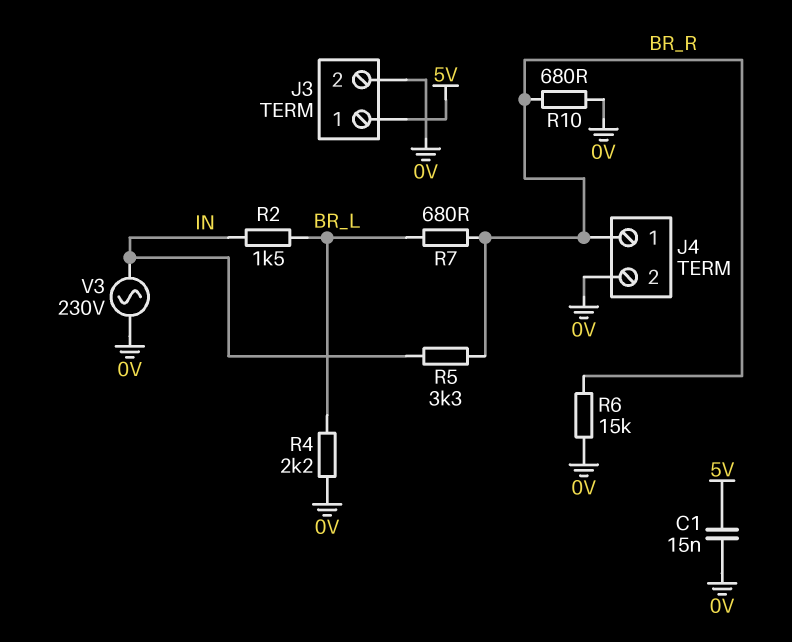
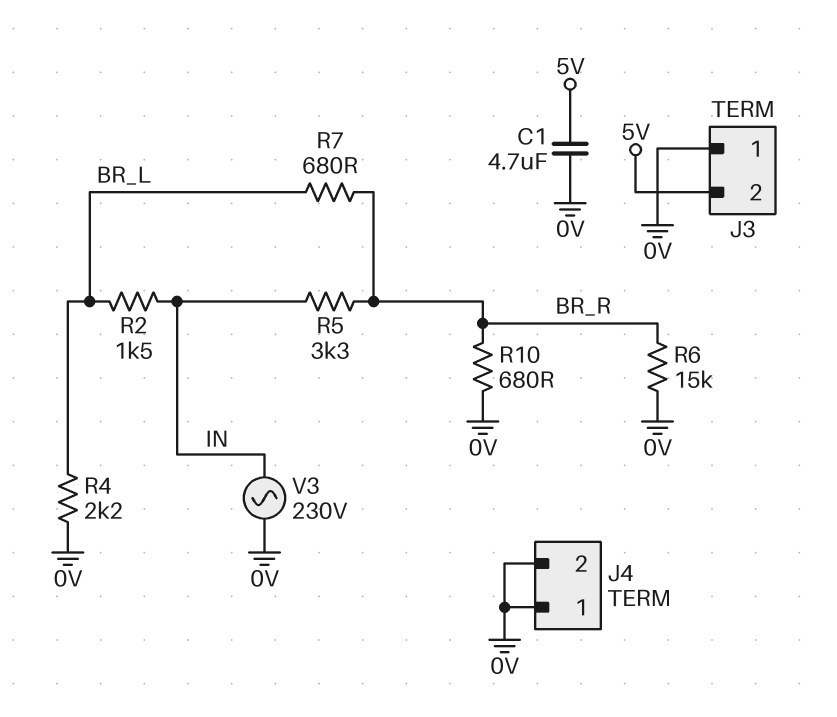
C1: 15nF (0V, 5V) -> 4.7uF (0V, 5V)
J3 pin 1: 5V -> 0V
J3 pin 2: 0V -> 5V
J4 pin 1: BR_R -> 0V

